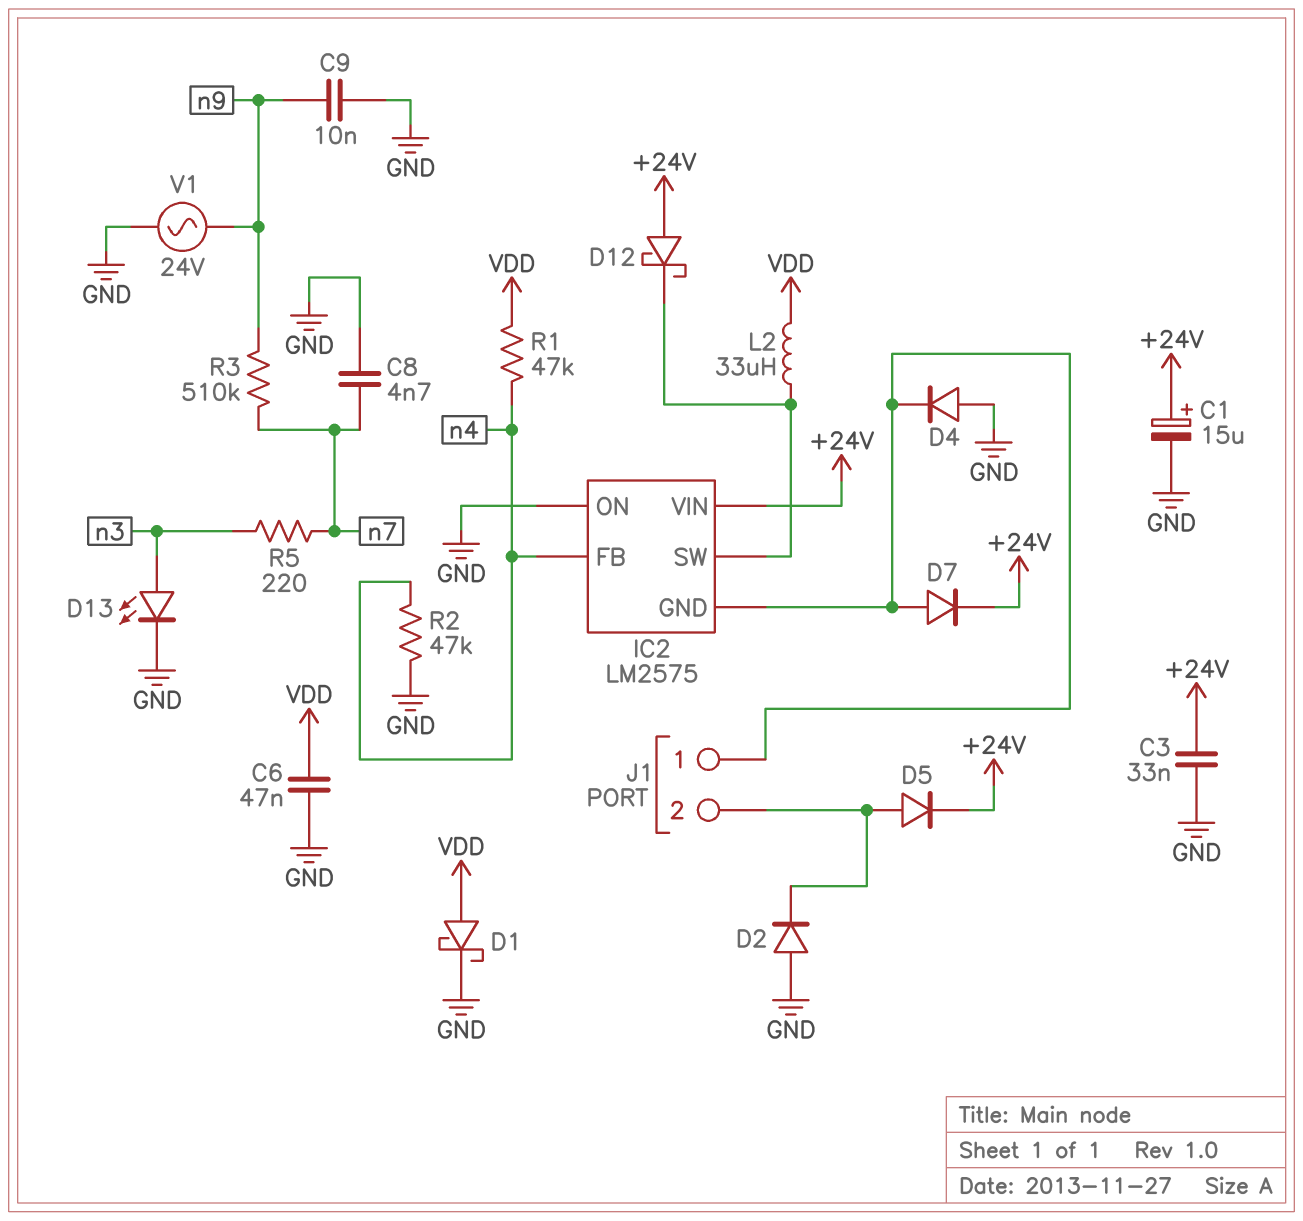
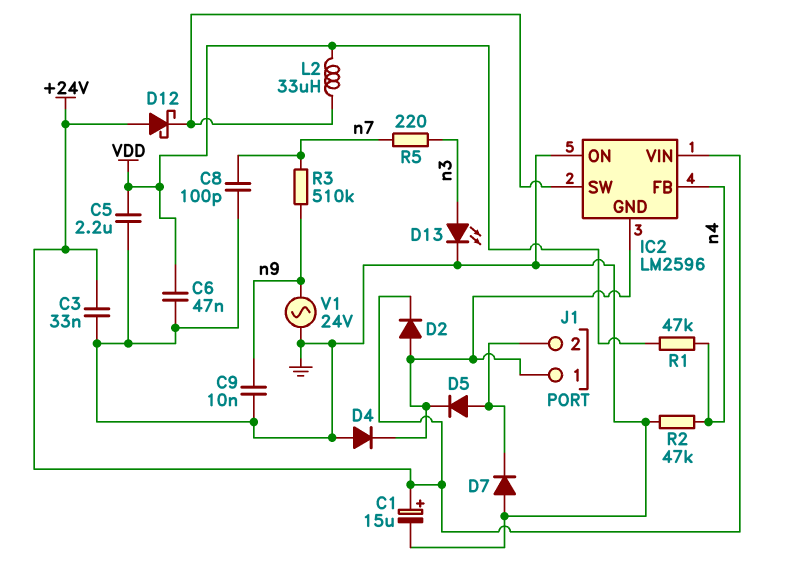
C5: none -> 2.2uF (GND, VDD)
C8: 4.7nF (GND, n7) -> 100pF (GND, n7)
D1: schottky (A VDD, K GND) -> none
D2: diode (A GND, K J1/2) -> diode (A IC2/GND, K +24V)
D5: diode (A J1/2, K +24V) -> diode (A J1/2, K IC2/GND)
D7: diode (A IC2/GND, K +24V) -> diode (A GND, K J1/2)
IC2: LM2575 -> LM2596

